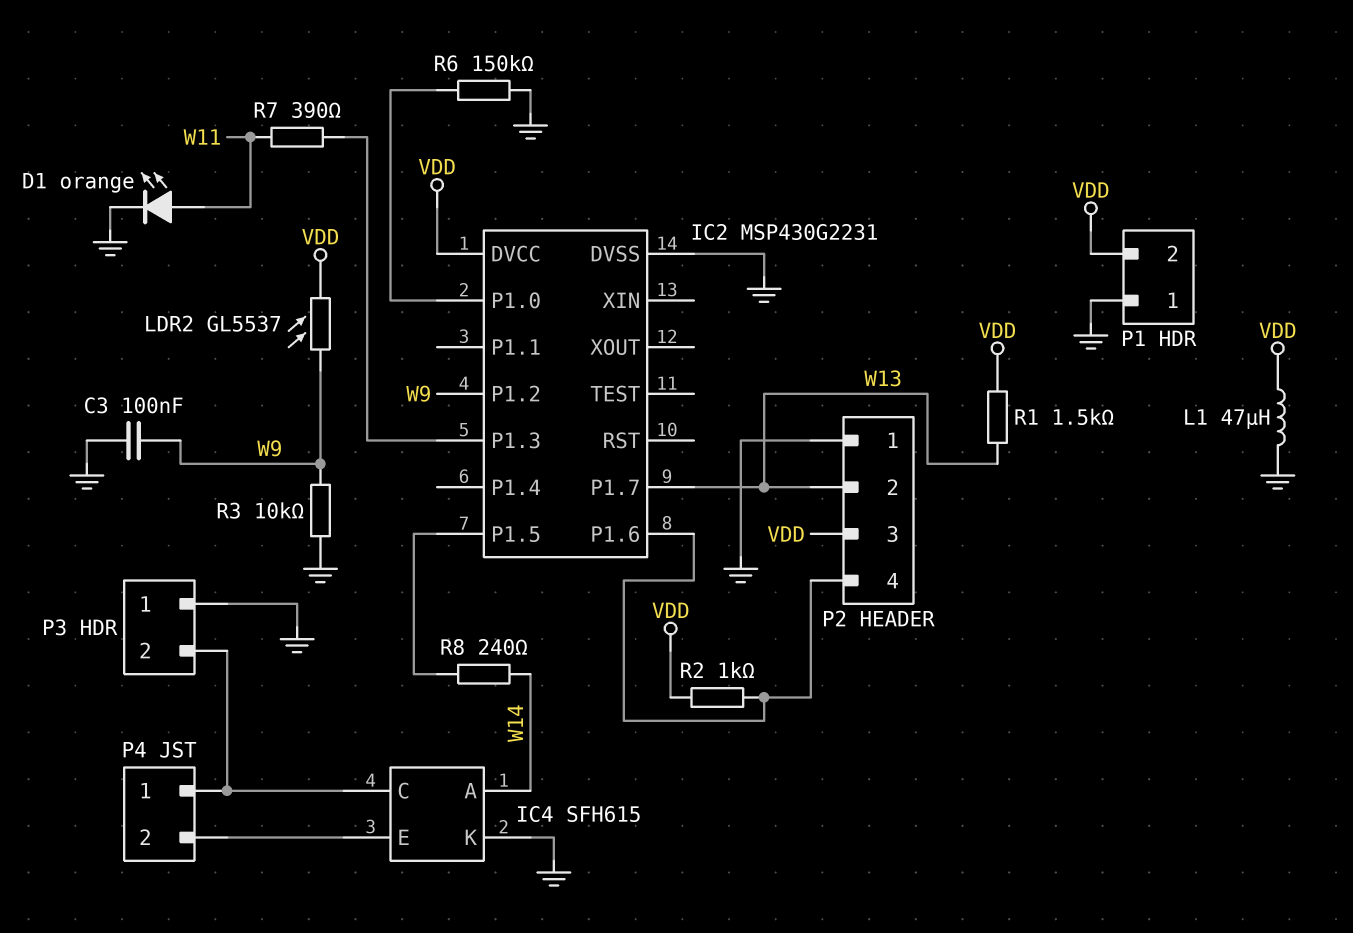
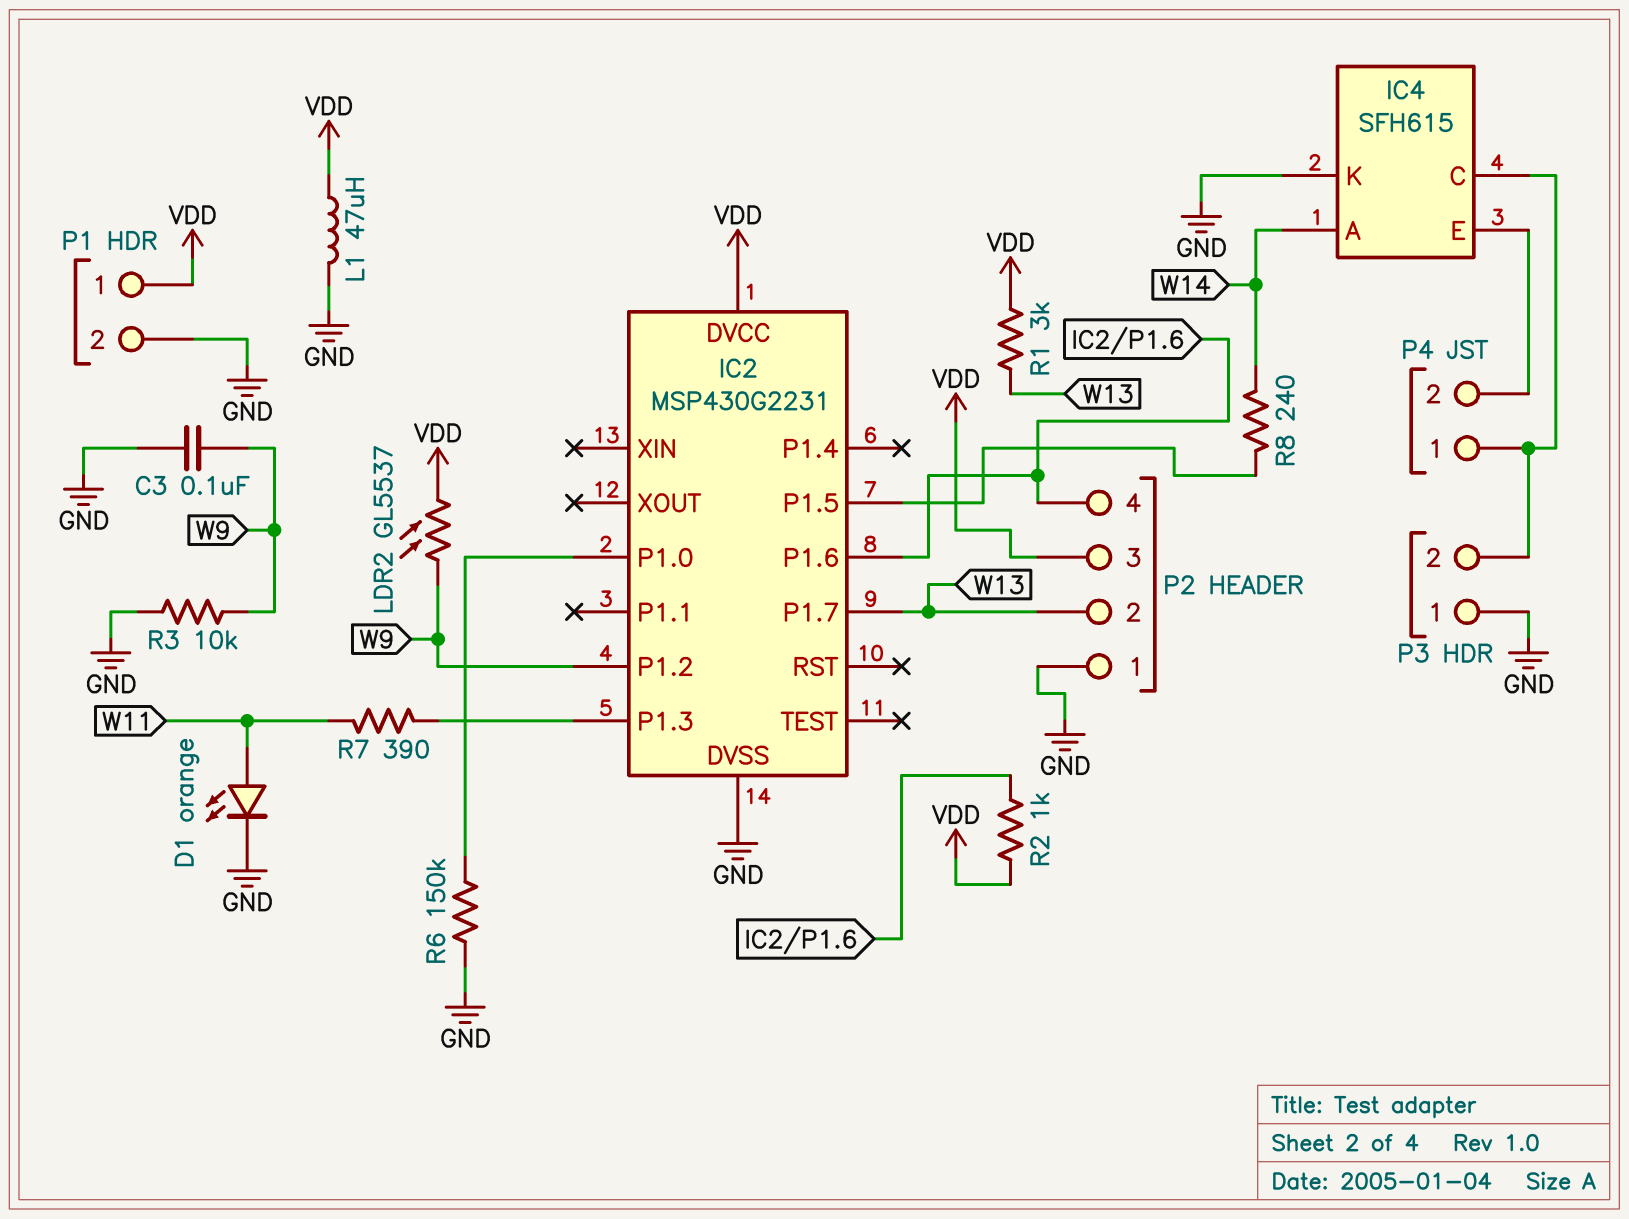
P1 pin 1: GND -> VDD
P1 pin 2: VDD -> GND
R1: 1.5k (VDD, W13) -> 3k (VDD, W13)

